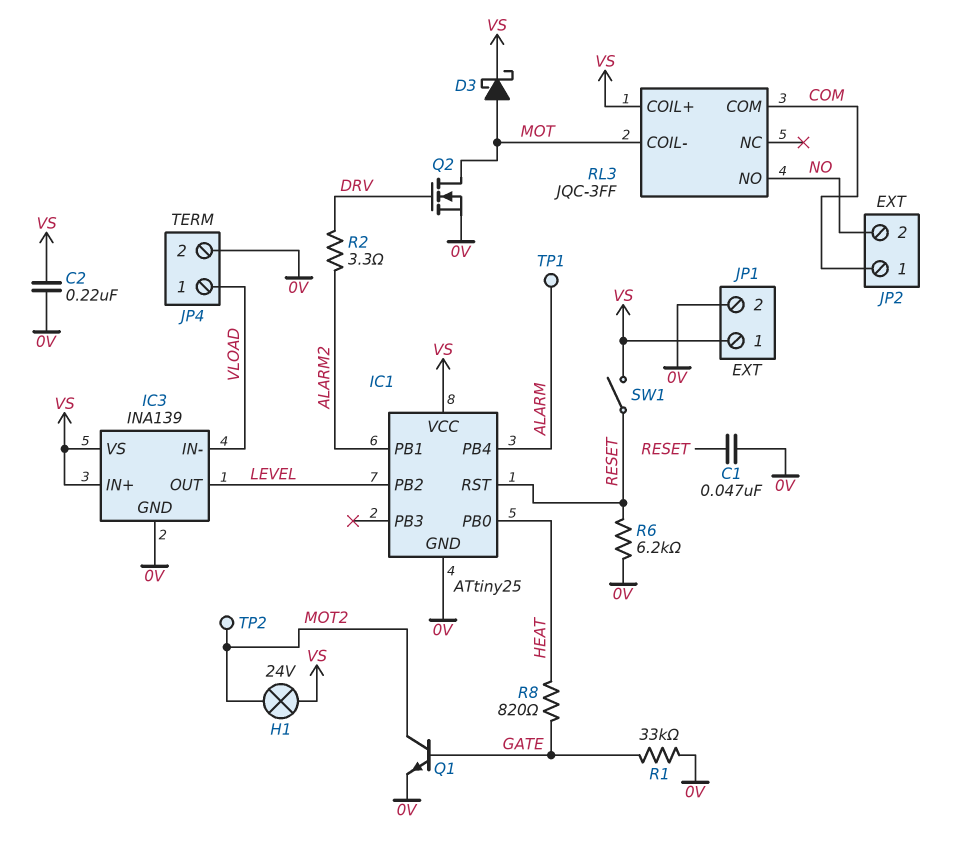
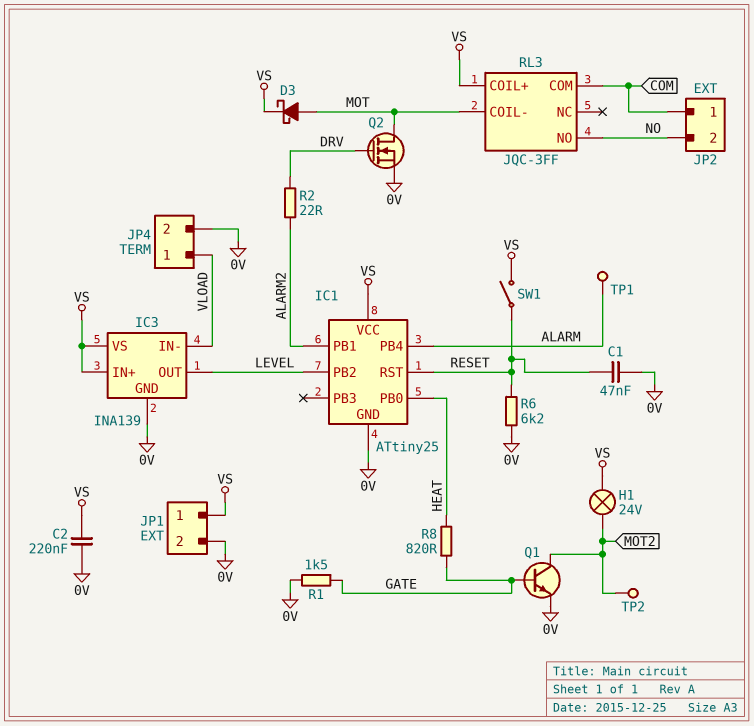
R1: 33k (0V, GATE) -> 1.5k (0V, GATE)
R2: 3.3 (ALARM2, DRV) -> 22 (ALARM2, DRV)

